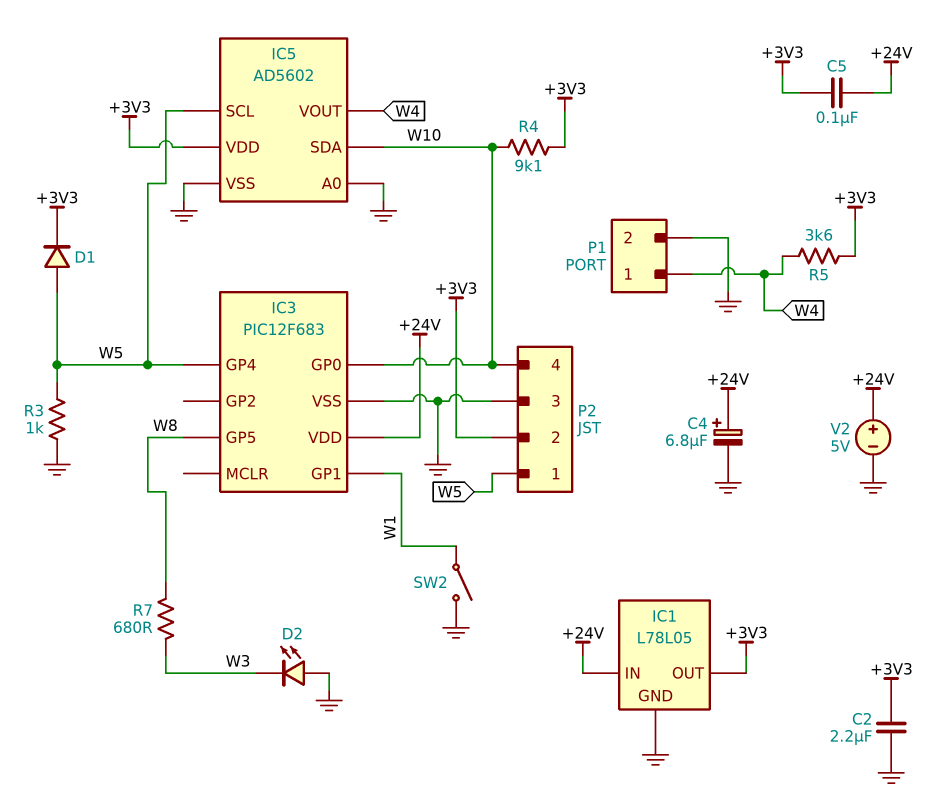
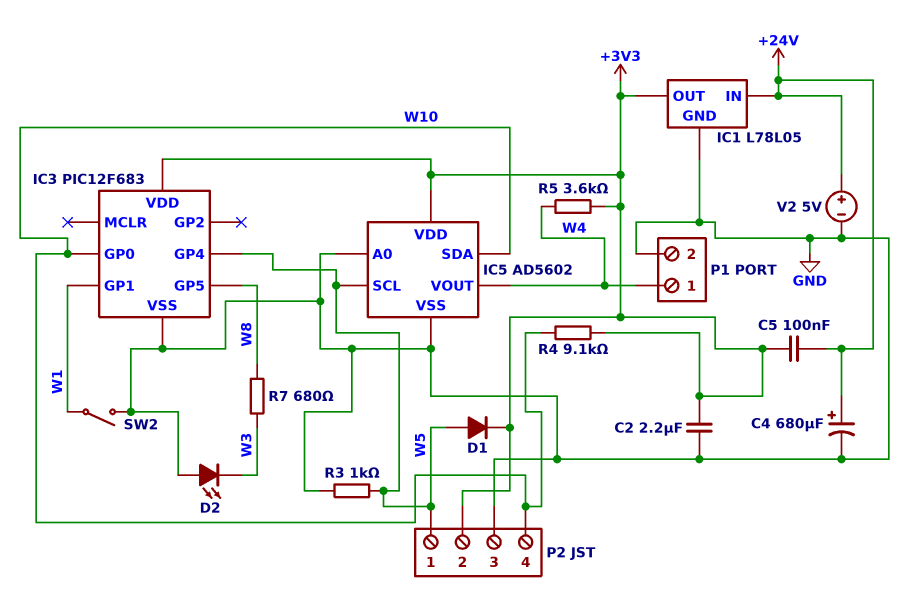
C4: 6.8uF (plus +24V, minus GND) -> 680uF (plus +24V, minus GND)
IC3 pin VDD: +24V -> +3V3

